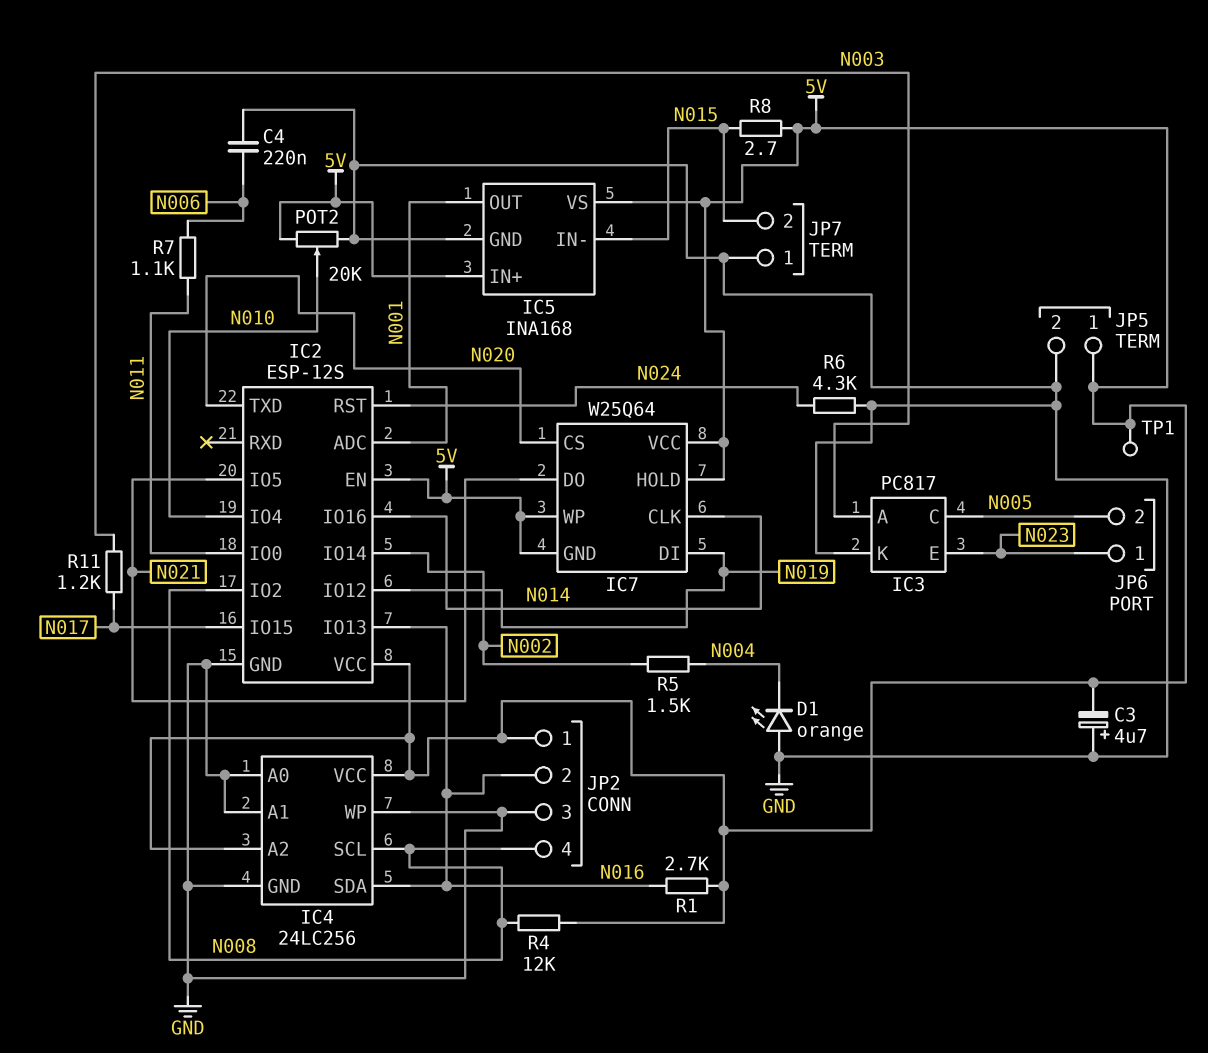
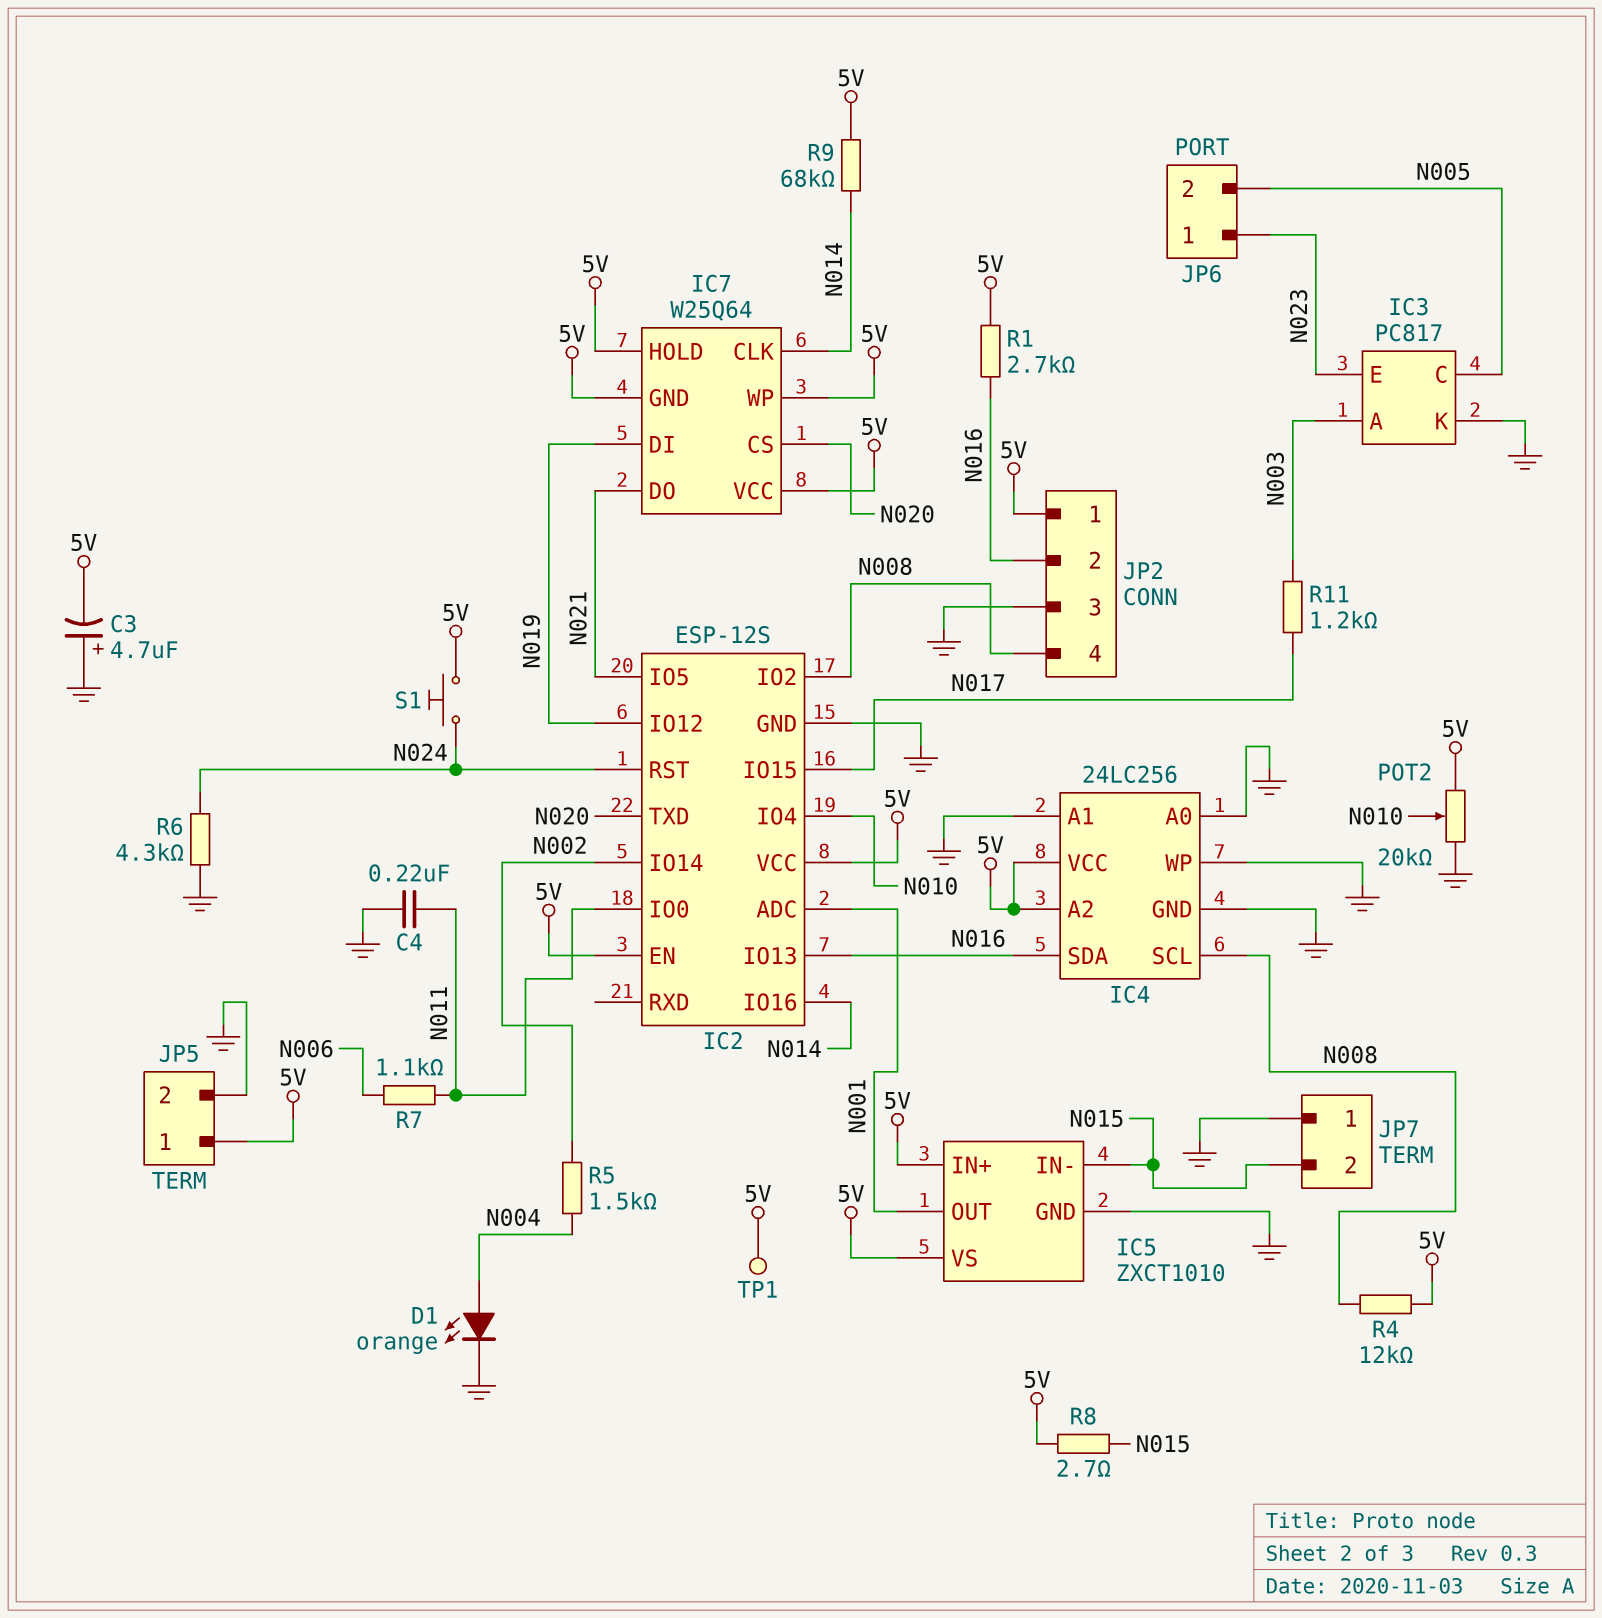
C4: 220nF (GND, N006) -> 220nF (GND, N011)
D1: LED orange (A GND, K N004) -> LED orange (A N004, K GND)
IC5: INA168 -> ZXCT1010
R9: none -> 68k (5V, N014)
S1: none -> button (5V, N024)

